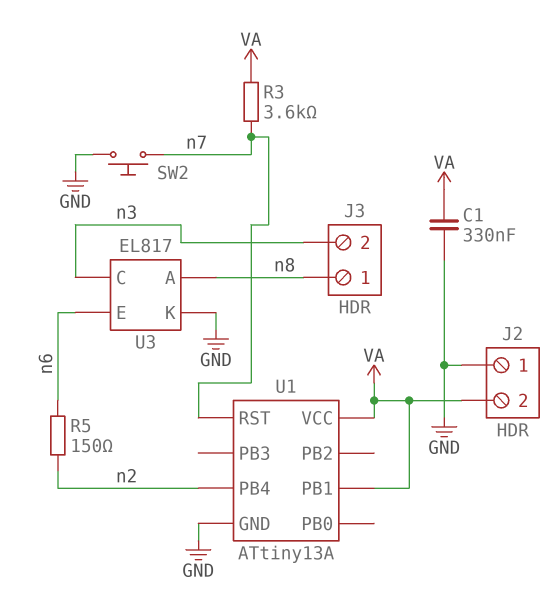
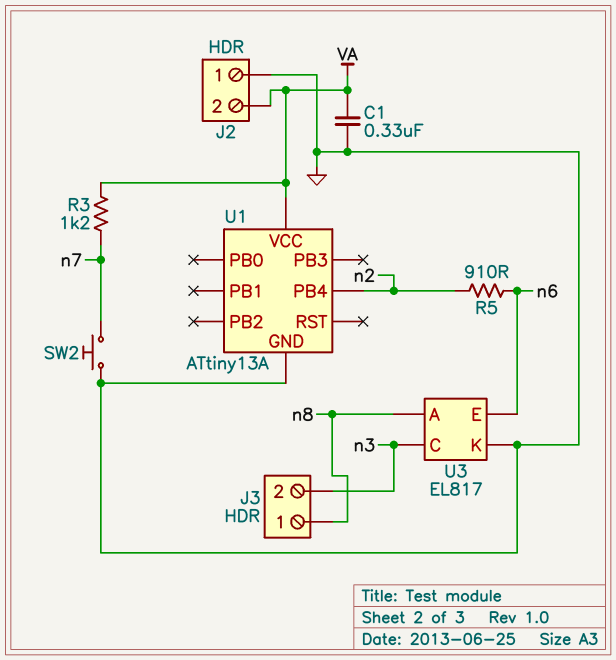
R3: 3.6k (VA, n7) -> 1.2k (VA, n7)
R5: 150 (n2, n6) -> 910 (n2, n6)
U1 pin PB1: VA -> none
U1 pin RST: n7 -> none

